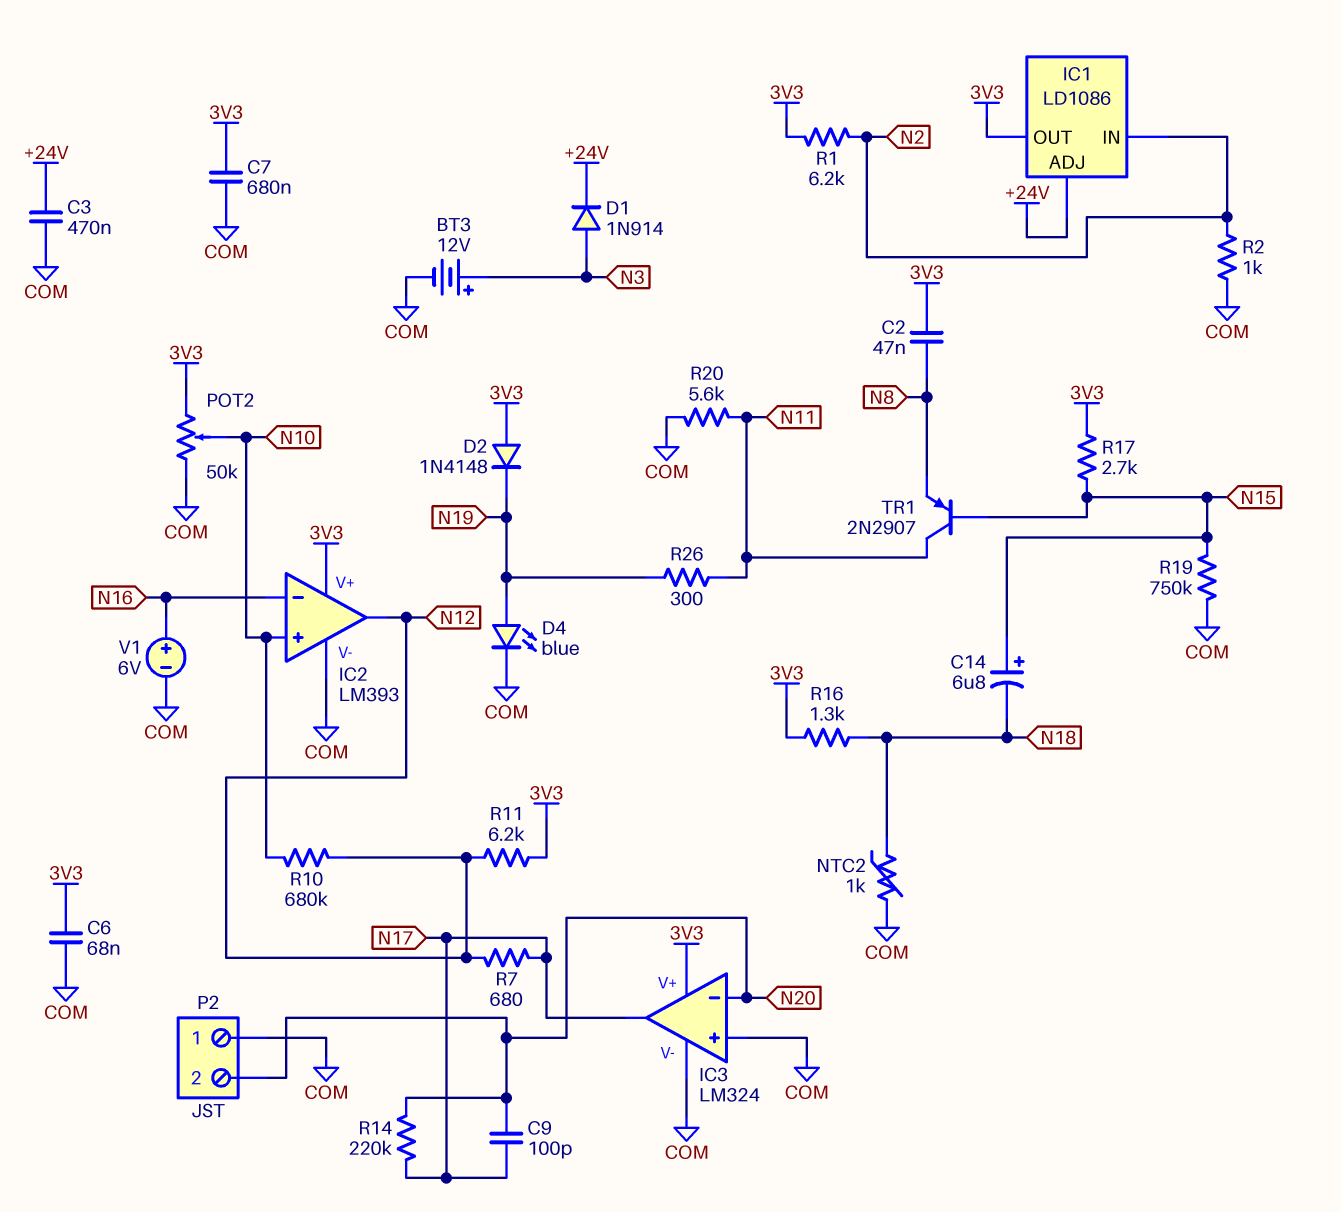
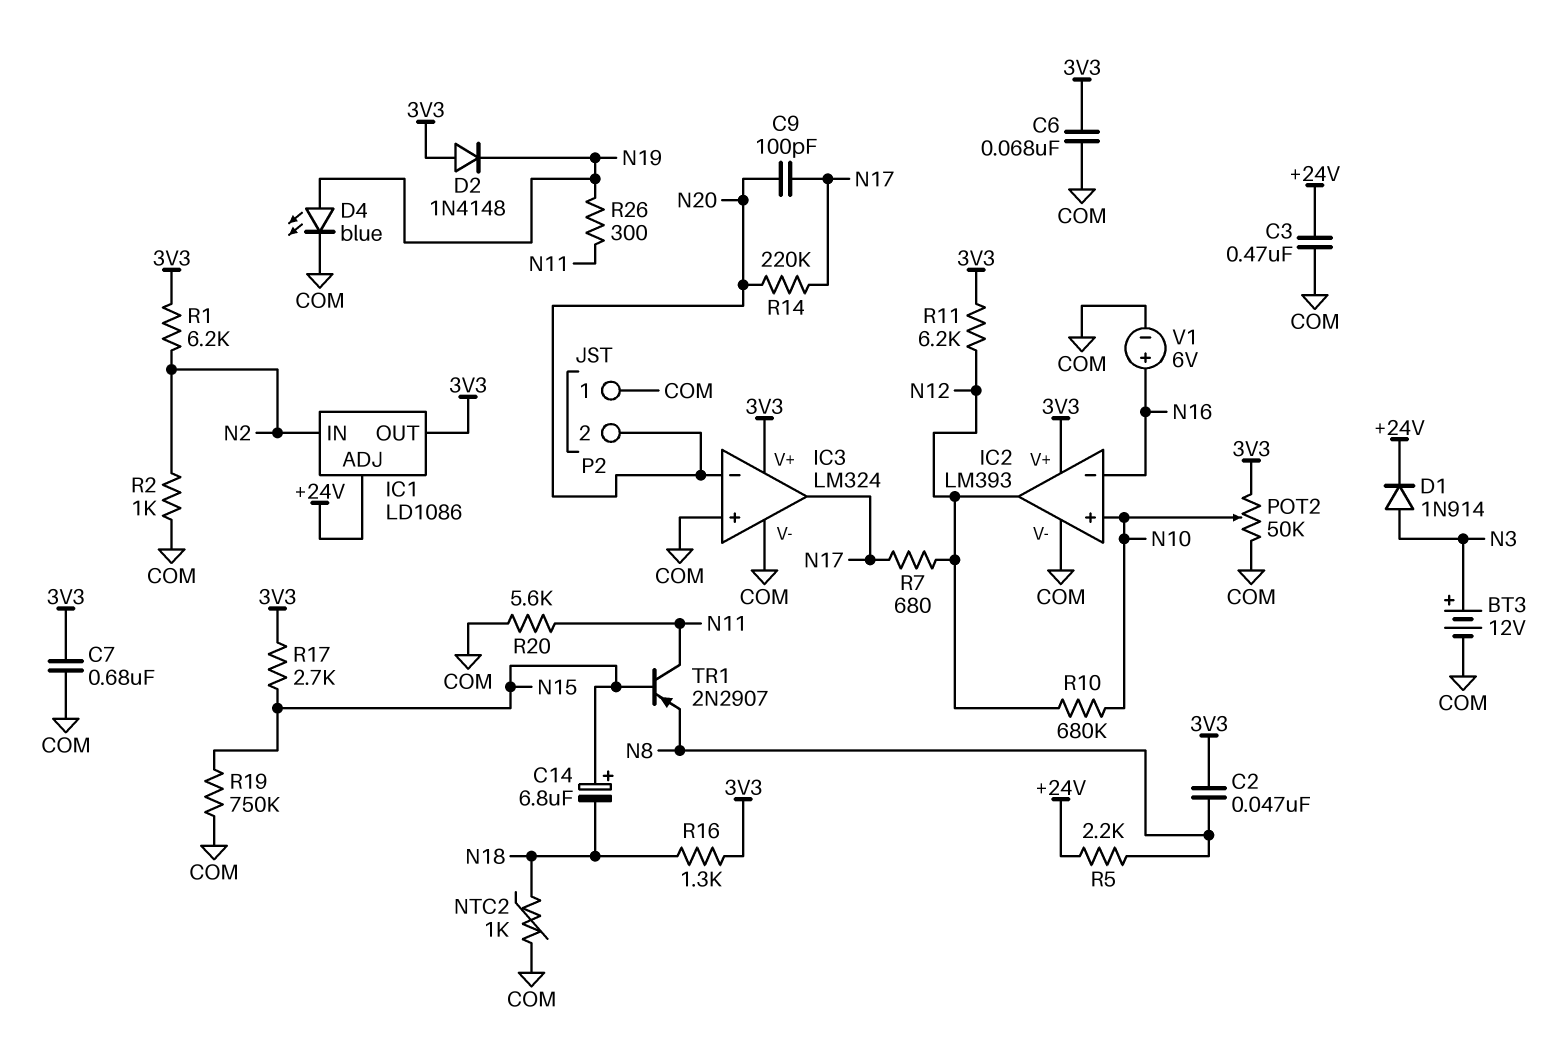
R5: none -> 2.2k (+24V, N8)

